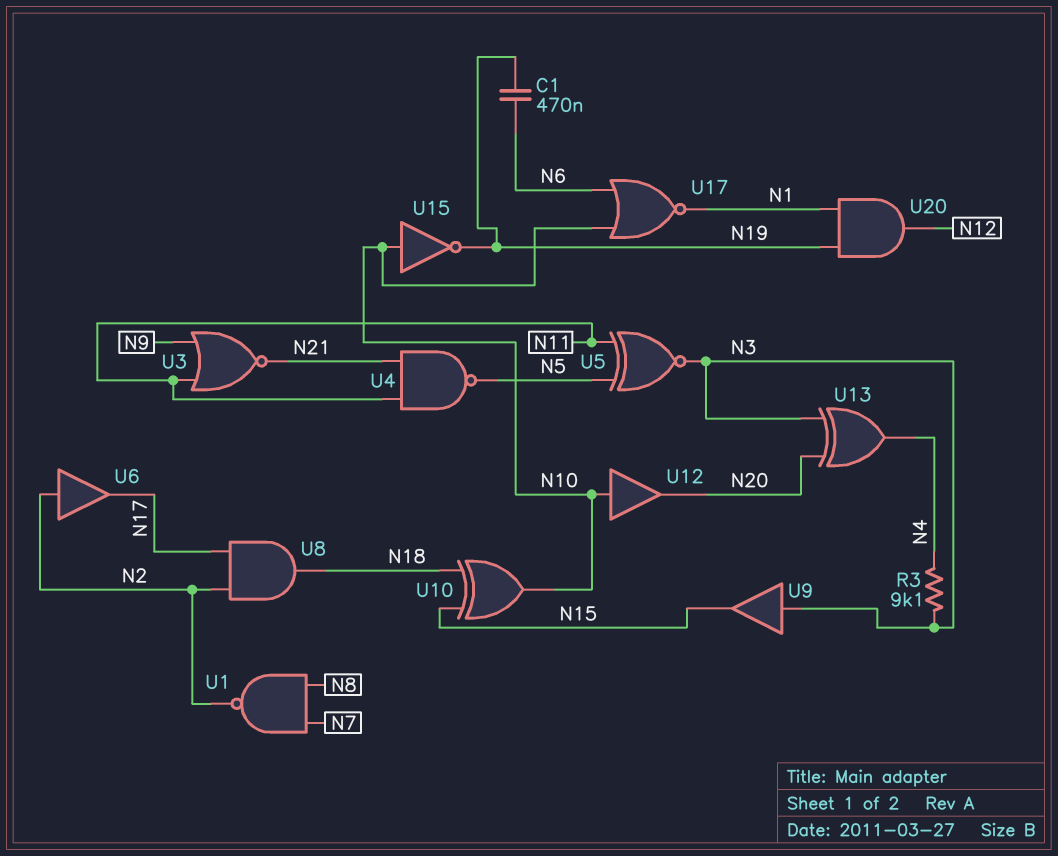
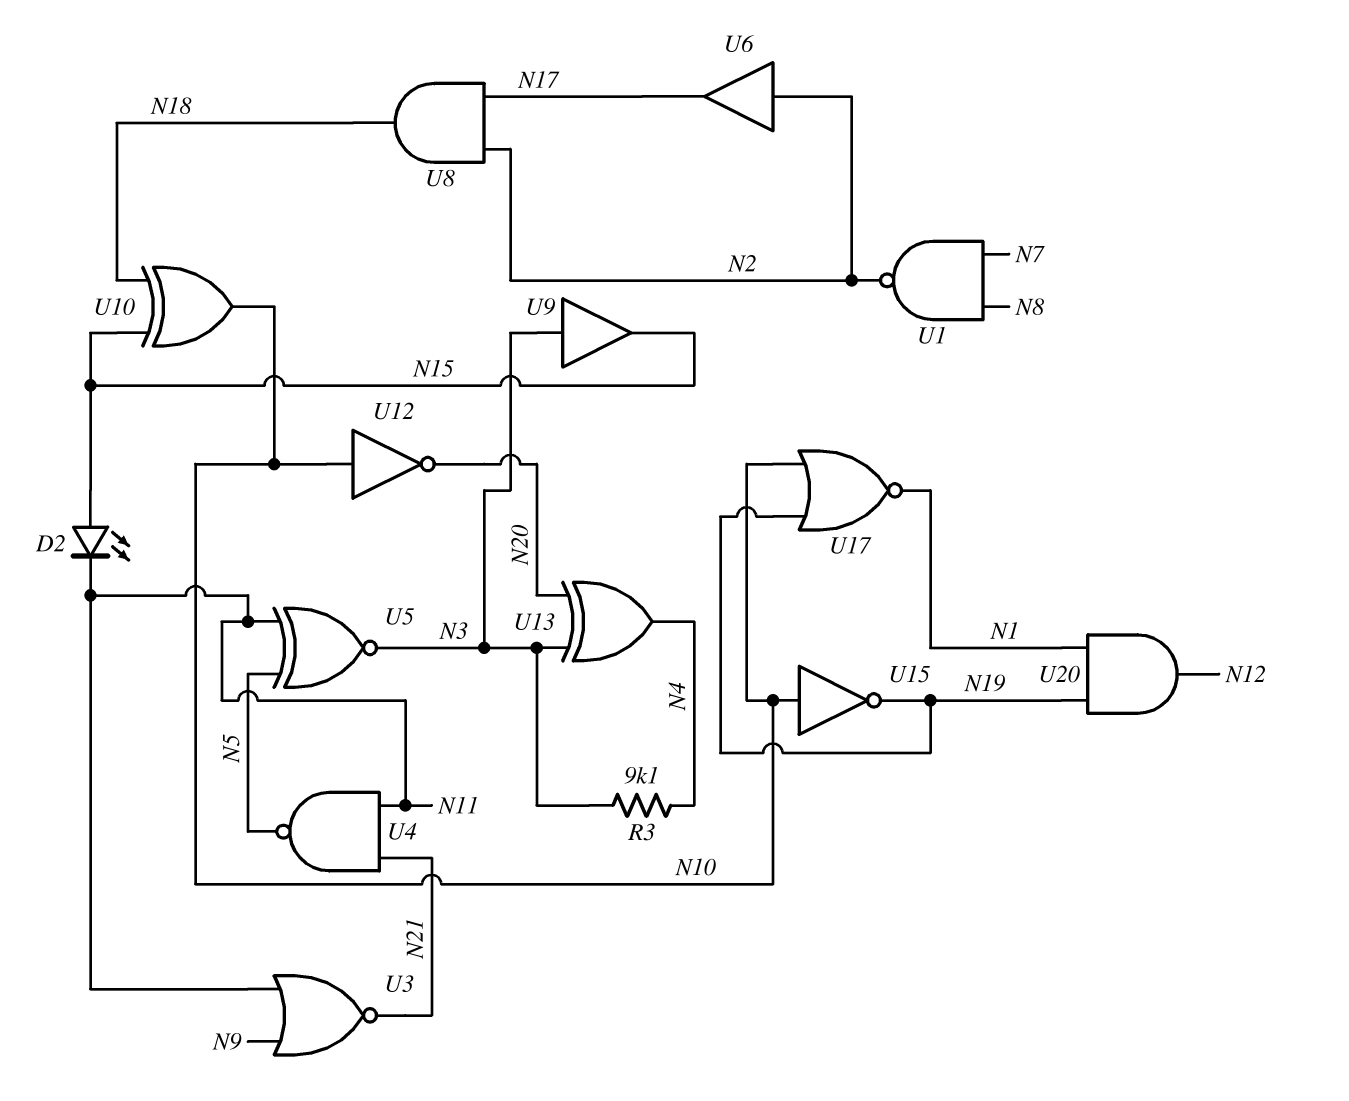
C1: 470nF (N6, N19) -> none
D2: none -> LED (A N15, K N11)
U12: buffer (in N10, out N20) -> NOT (in N10, out N20)
U17: NOR (in N6, in N10, out N1) -> NOR (in N10, in N19, out N1)

